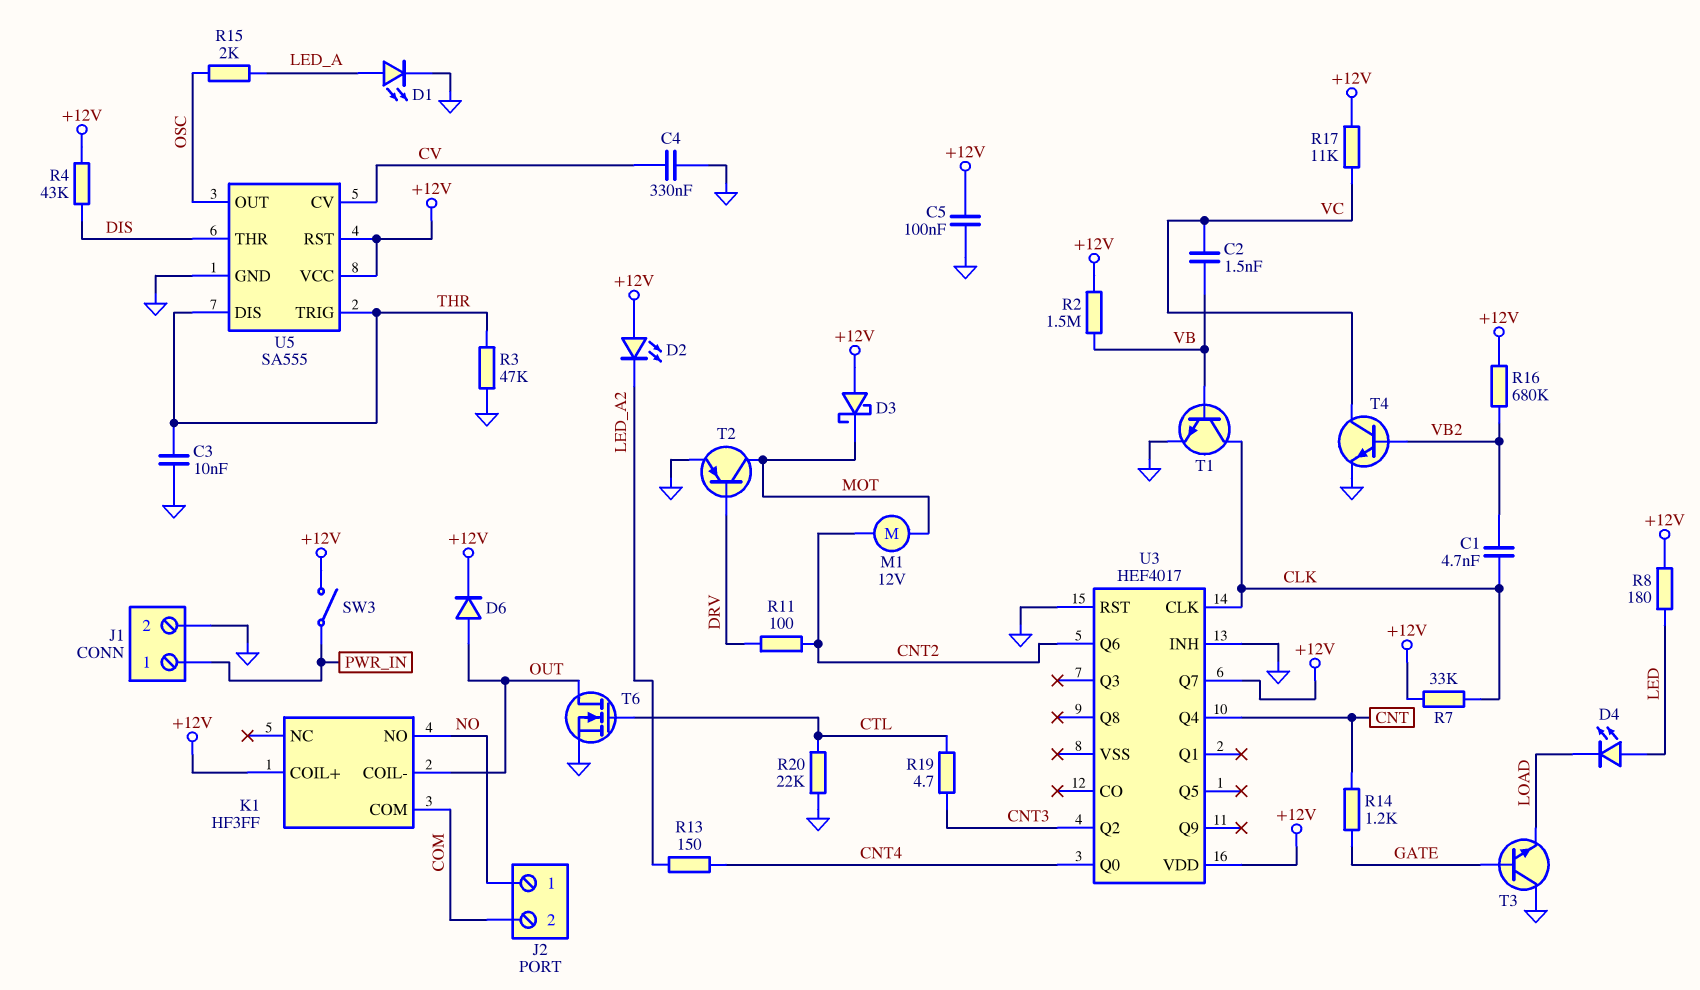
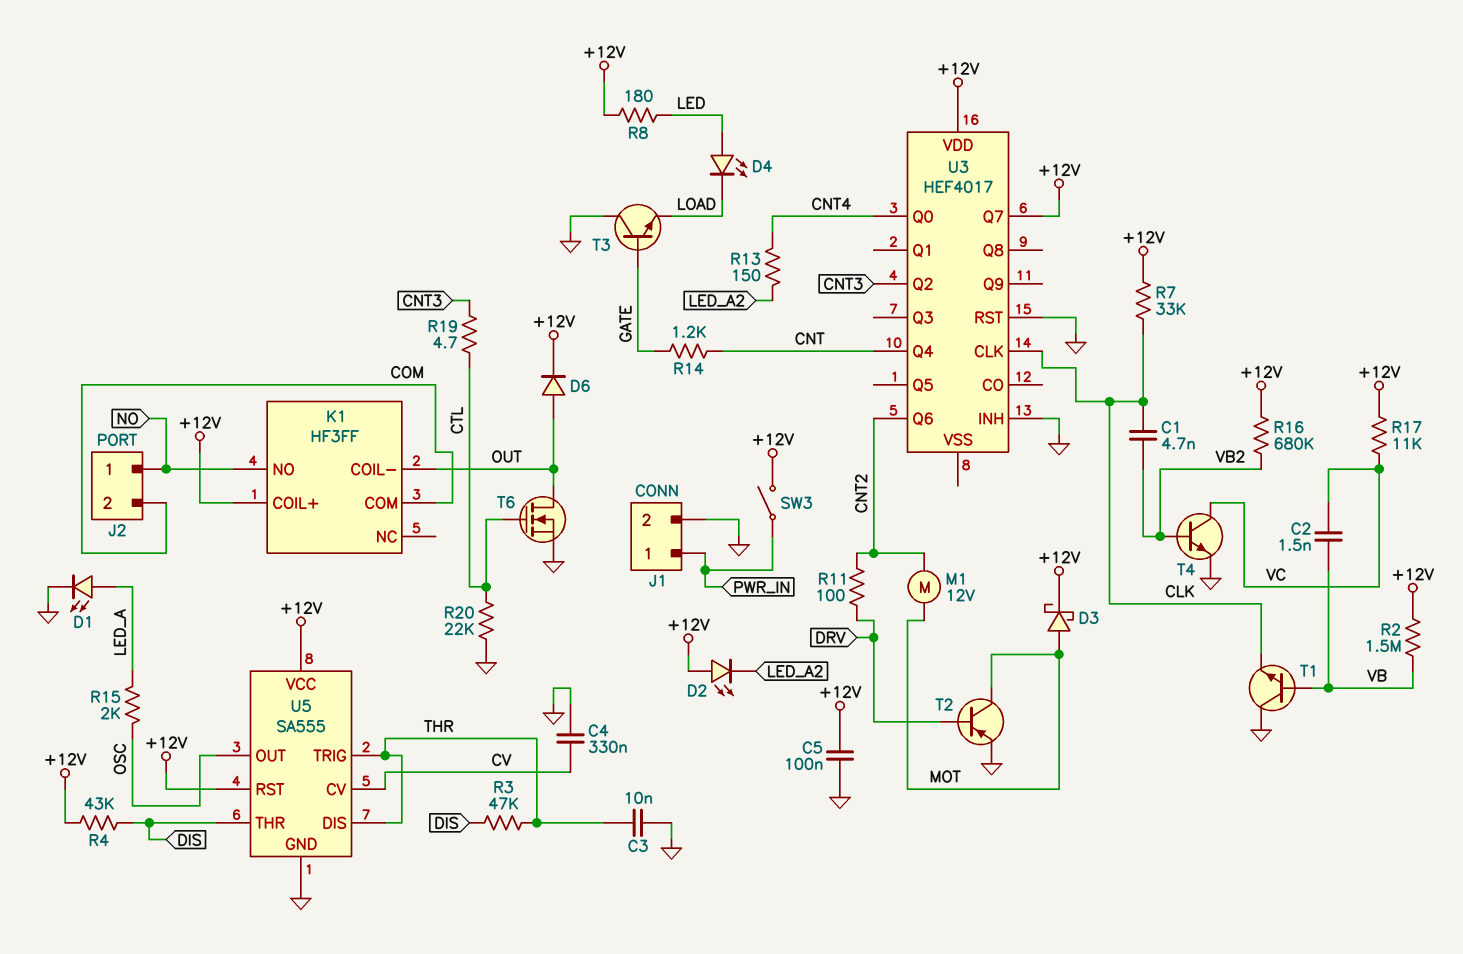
D3: schottky (A +12V, K MOT) -> schottky (A MOT, K +12V)
R3: 47k (GND, THR) -> 47k (DIS, THR)
T1: NPN (B VB, C CLK, E GND) -> NPN (B VB, C GND, E CLK)

